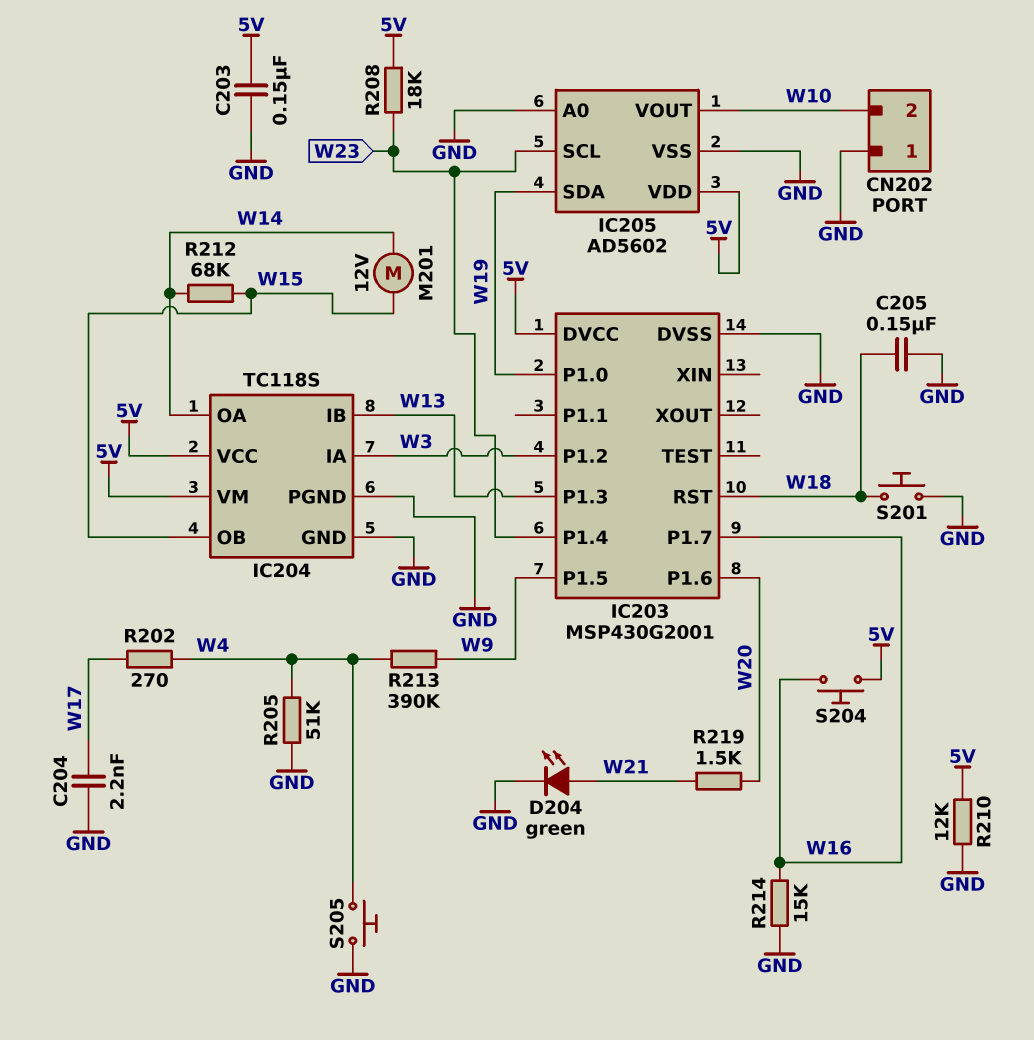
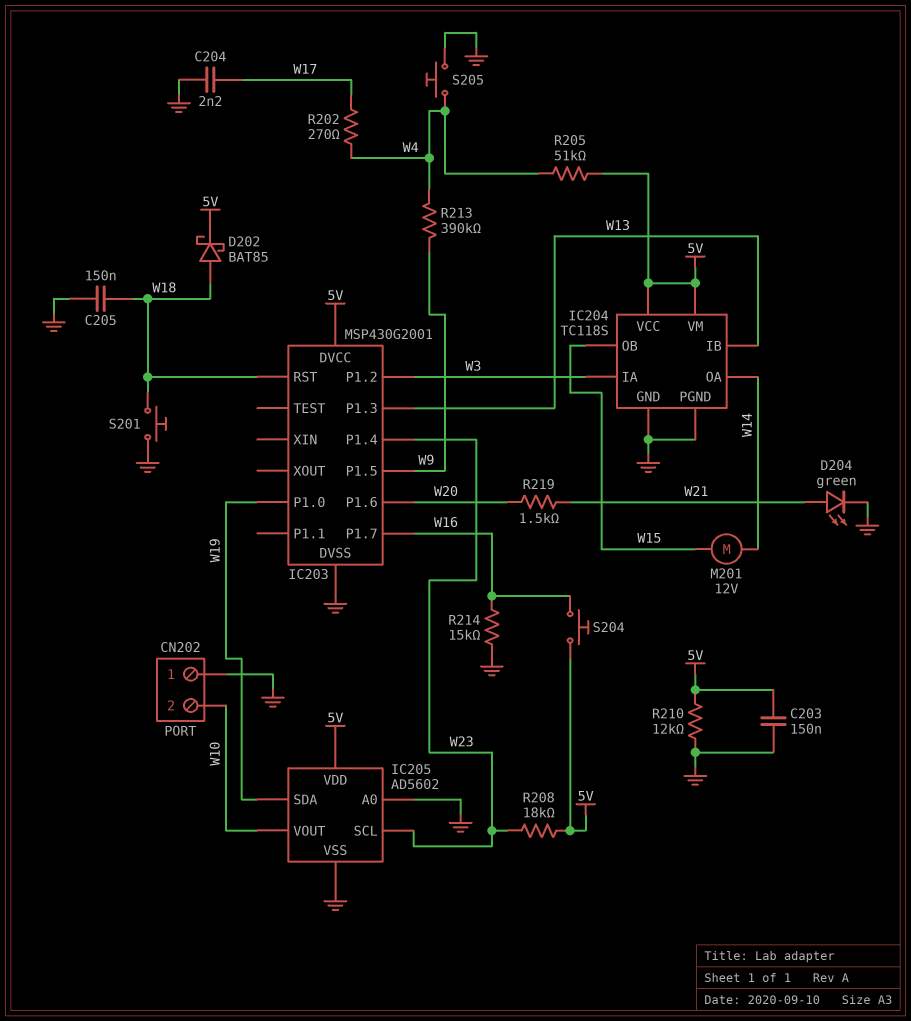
D202: none -> schottky BAT85 (A W18, K 5V)
R205: 51k (GND, W4) -> 51k (5V, W4)
R212: 68k (W14, W15) -> none

